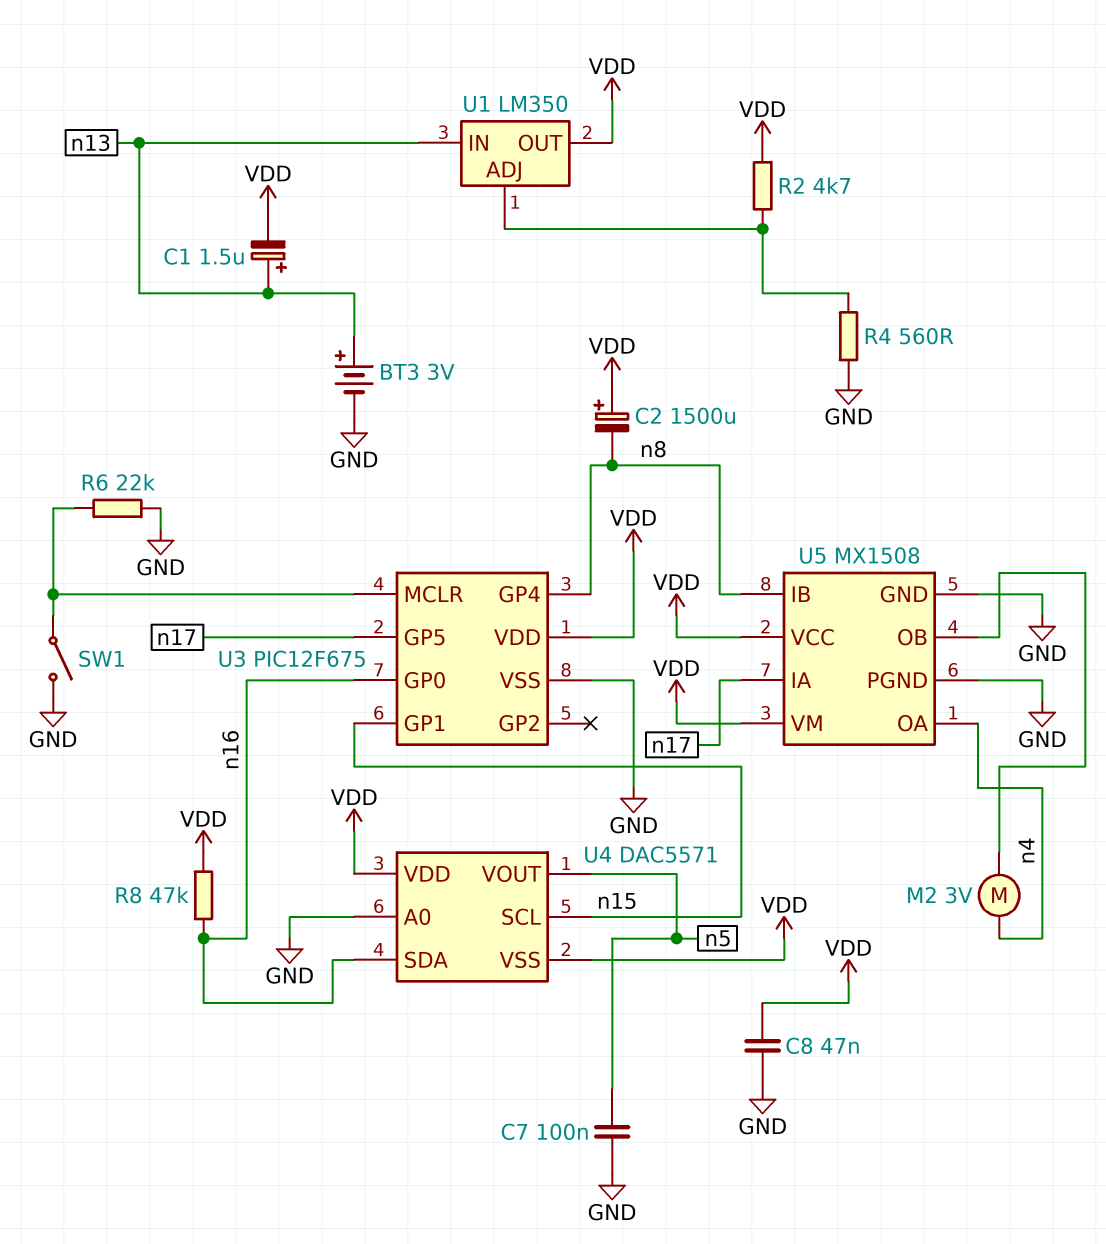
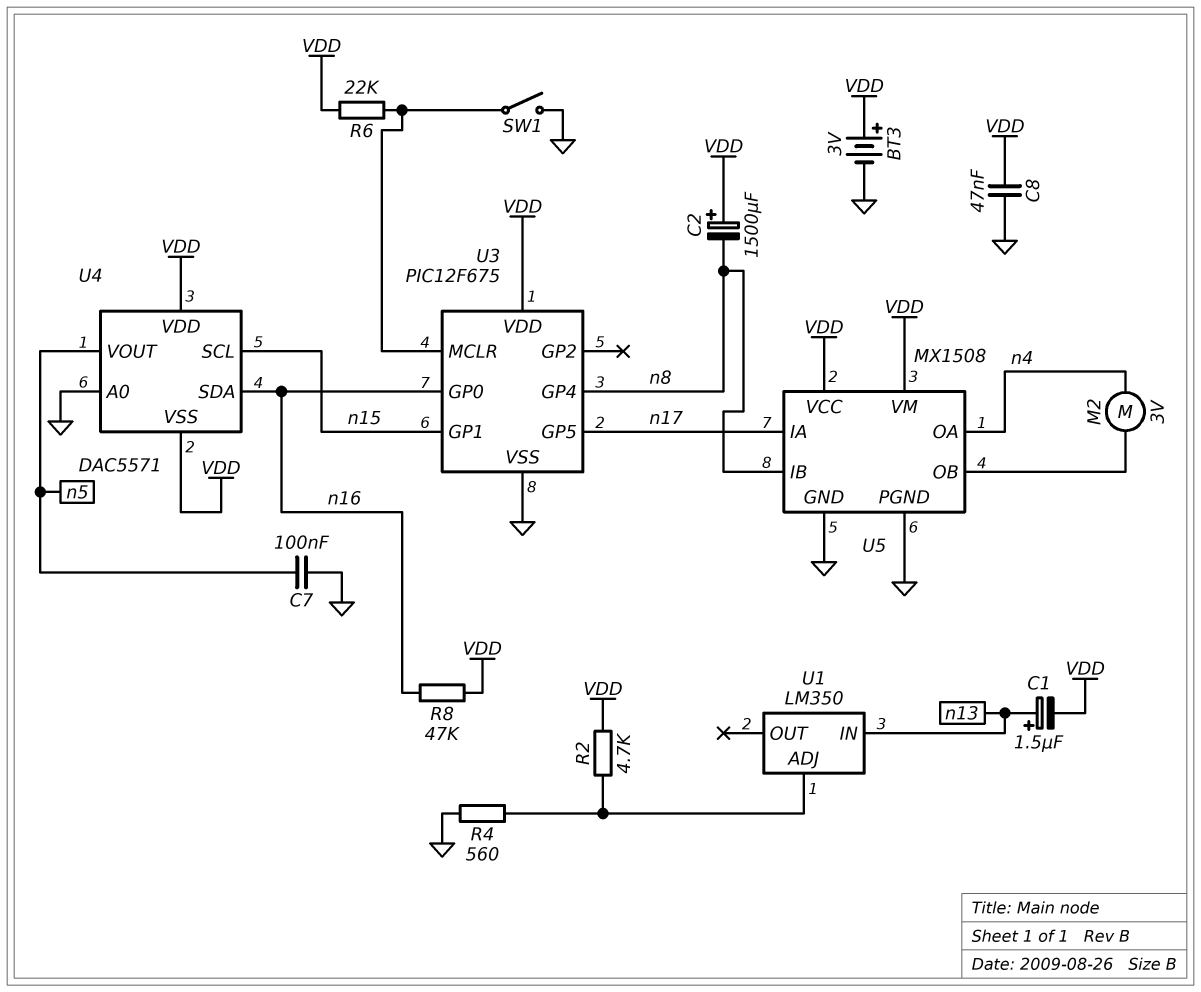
BT3: 3V (plus n13, minus GND) -> 3V (plus VDD, minus GND)
R6: 22k (GND, U3/MCLR) -> 22k (U3/MCLR, VDD)
U1 pin OUT: VDD -> none

